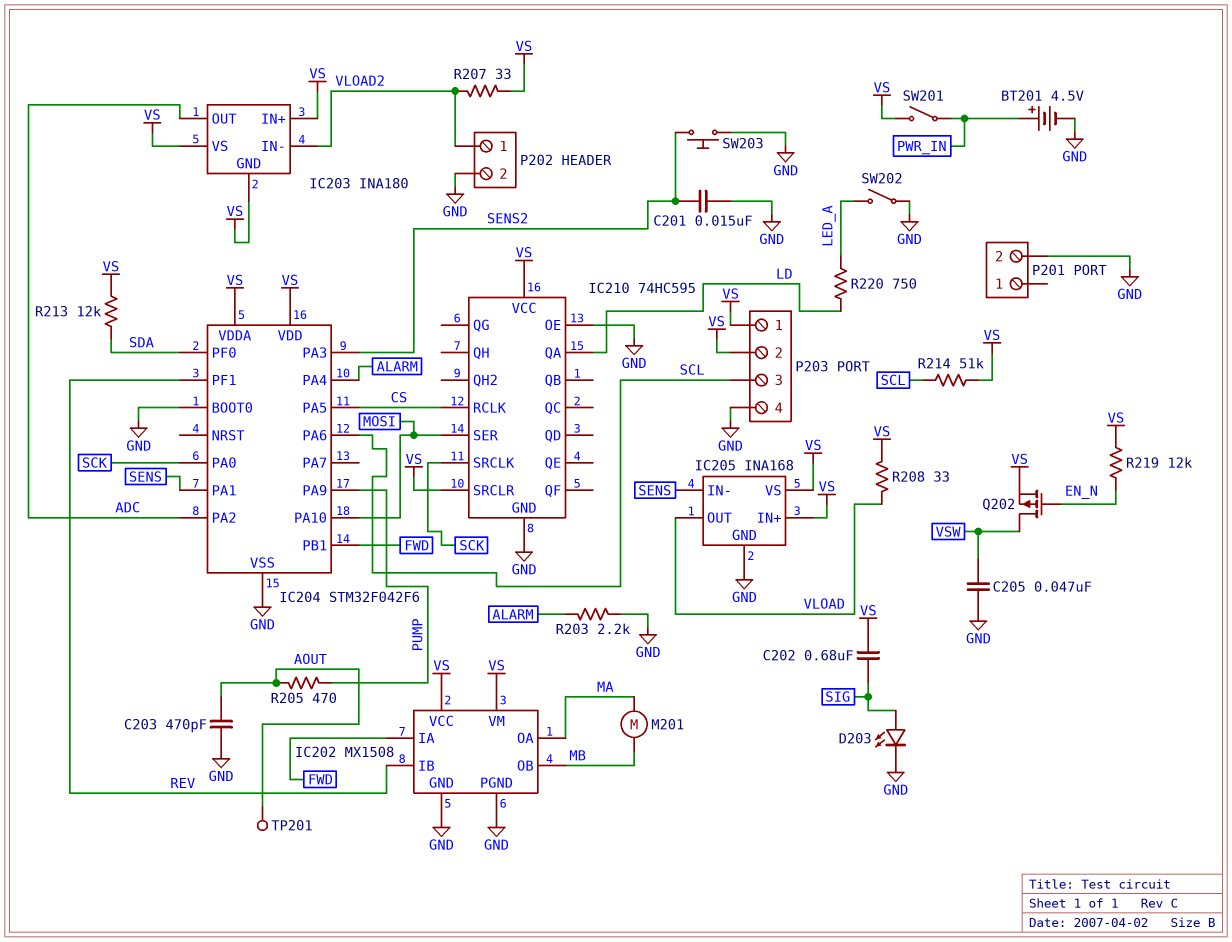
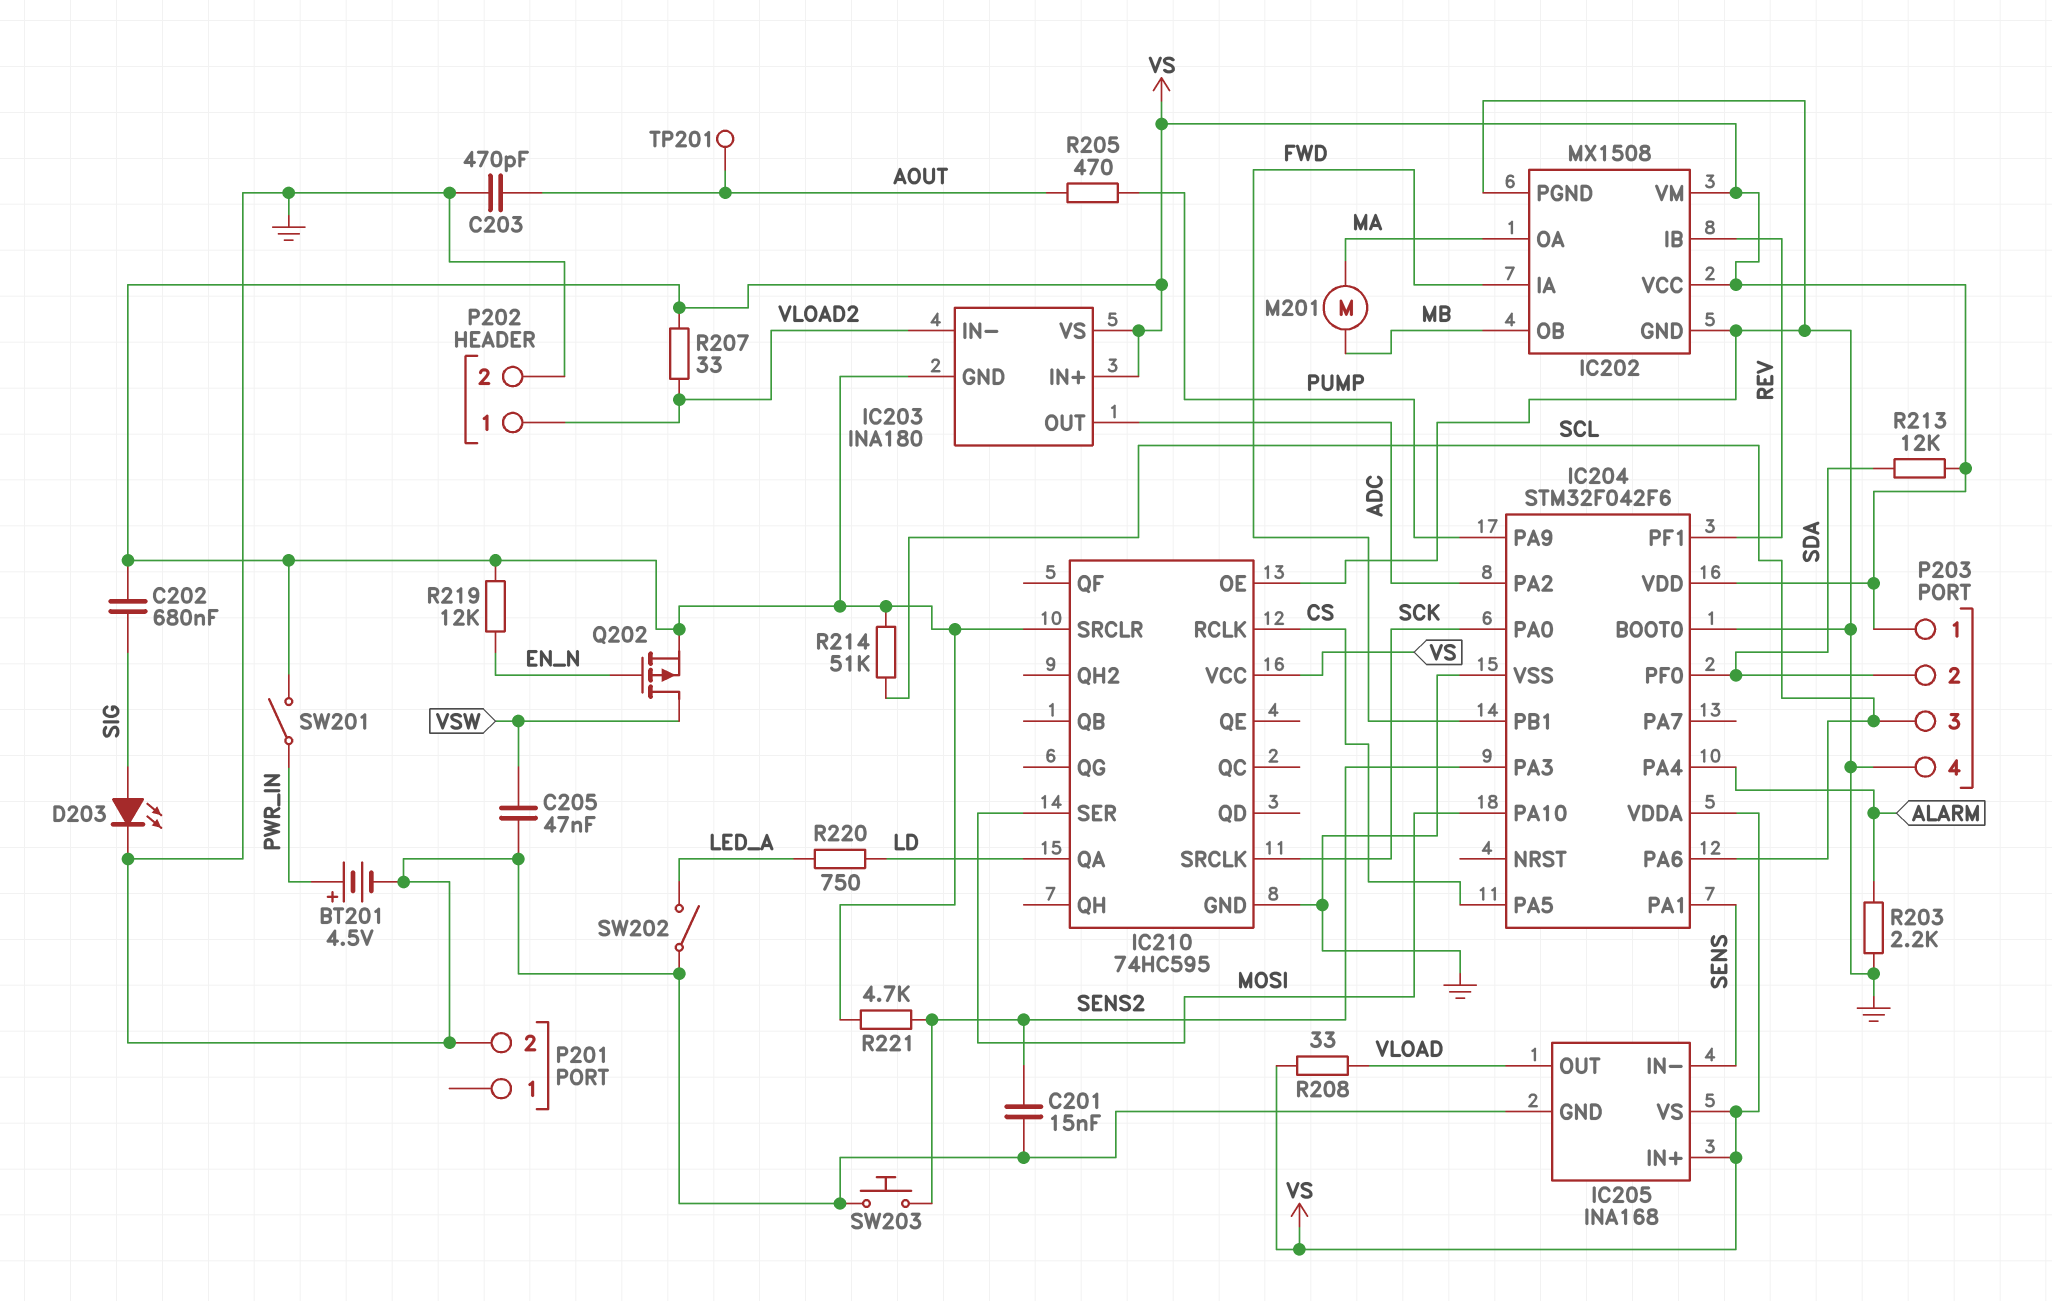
P203 pin 2: VS -> SDA
R221: none -> 4.7k (SENS2, VS)

